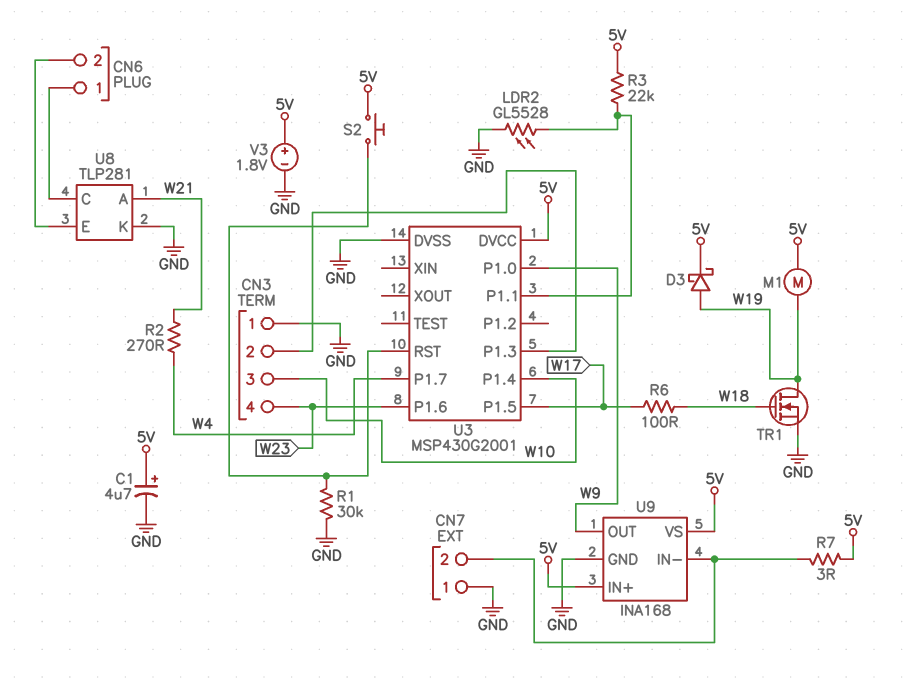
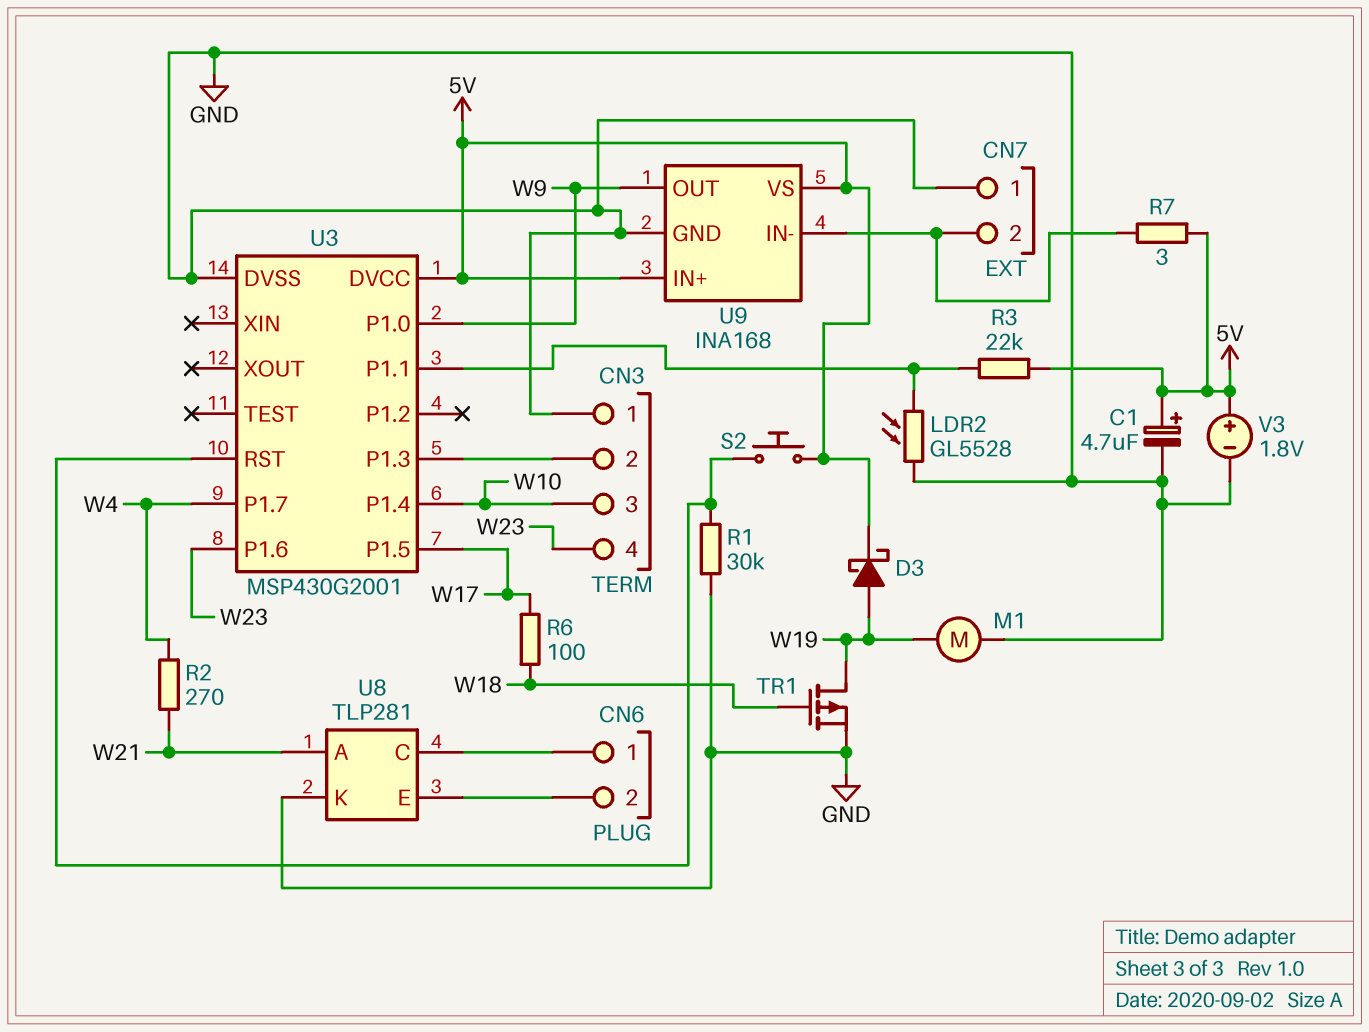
M1: motor (5V, W19) -> motor (GND, W19)
TR1: NMOS (G W18, D W19, S GND) -> PMOS (G W18, D W19, S GND)

